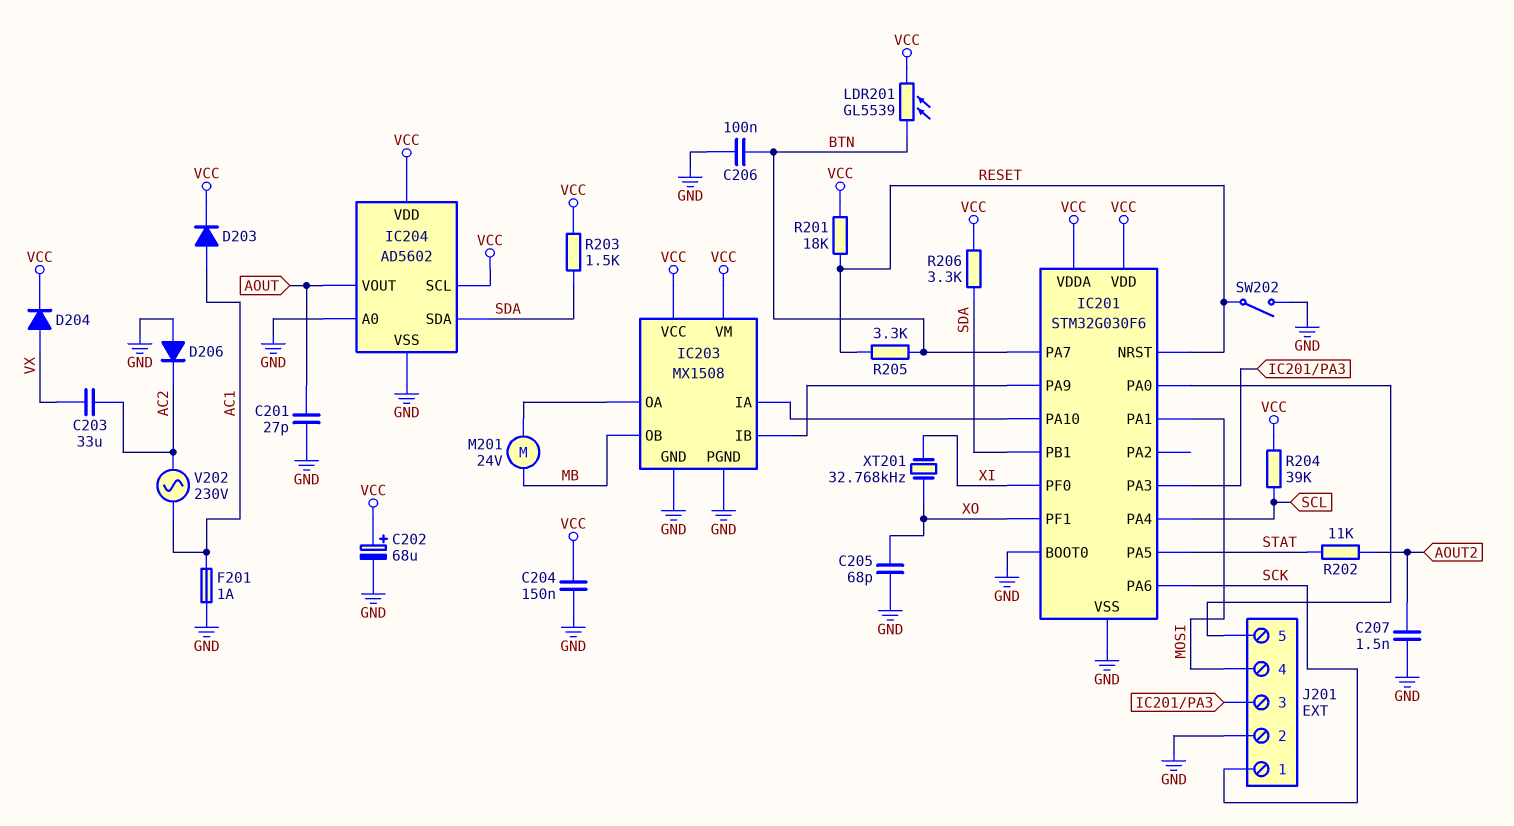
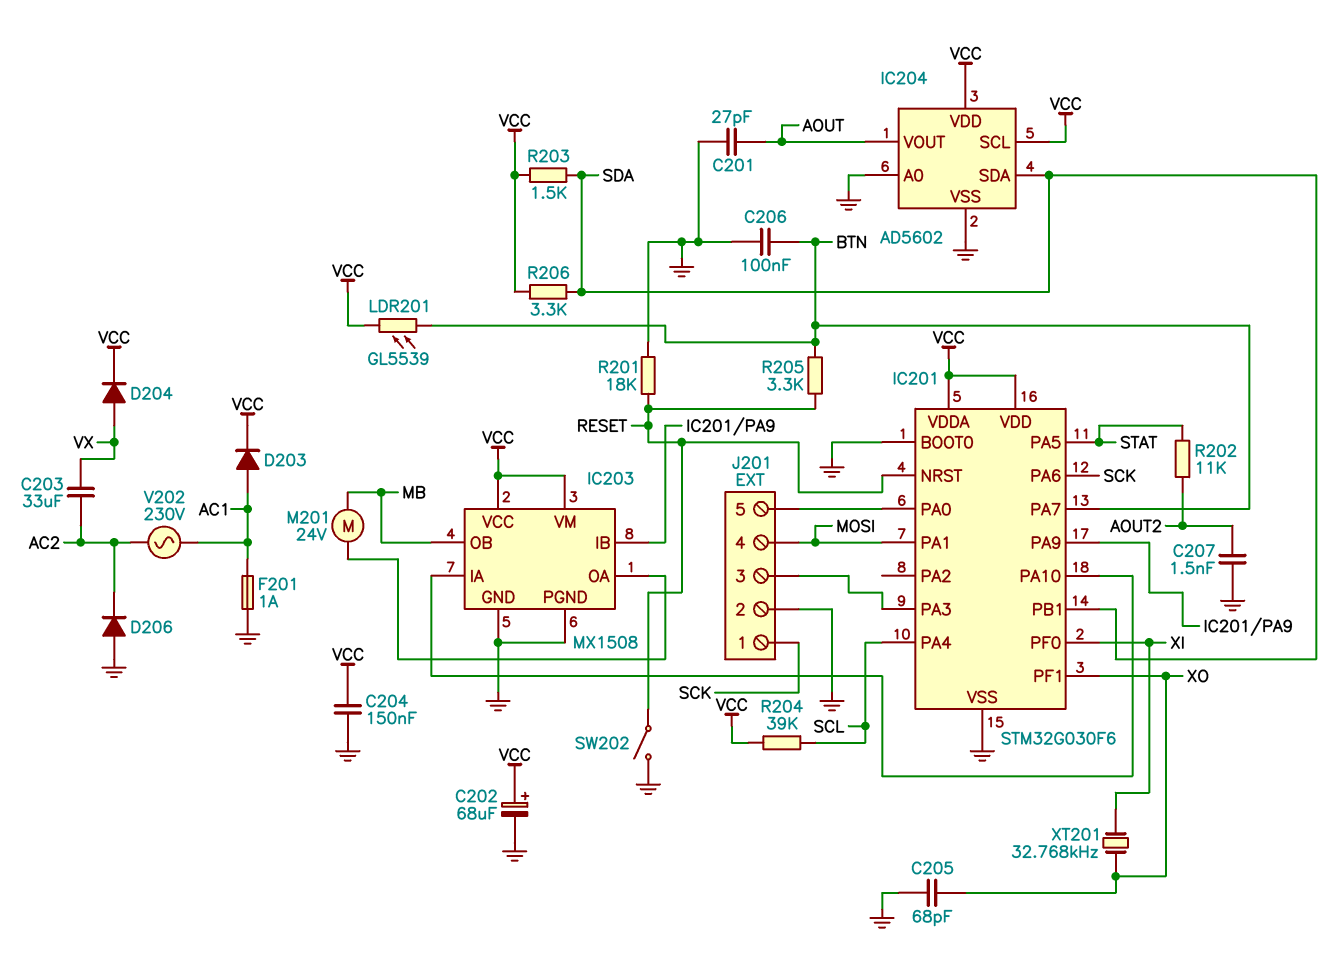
R201: 18k (RESET, VCC) -> 18k (GND, RESET)

